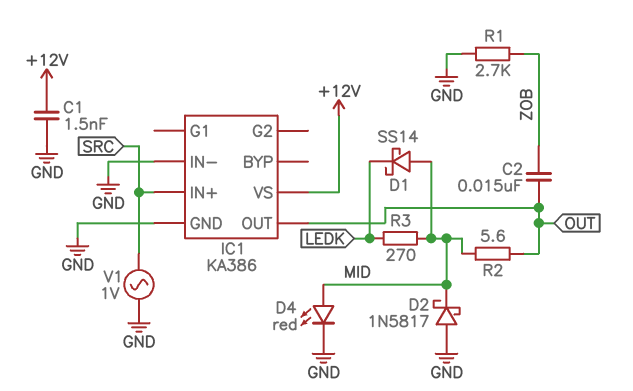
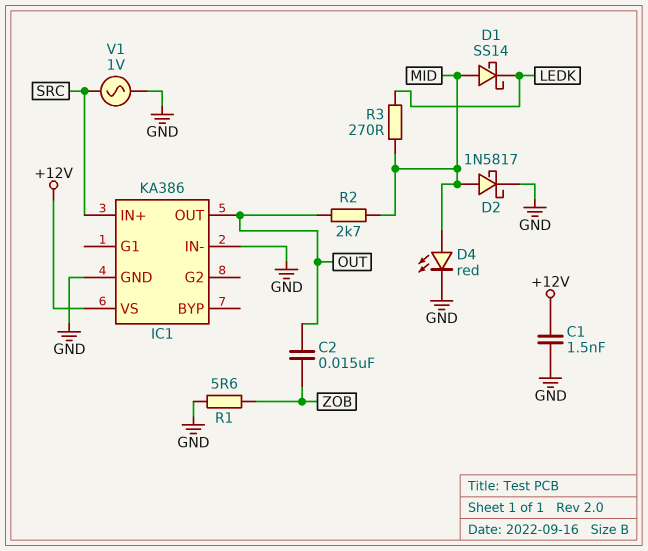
D2: schottky 1N5817 (A GND, K MID) -> schottky 1N5817 (A MID, K GND)
R1: 2.7k (GND, ZOB) -> 5.6 (GND, ZOB)
R2: 5.6 (MID, OUT) -> 2.7k (MID, OUT)

